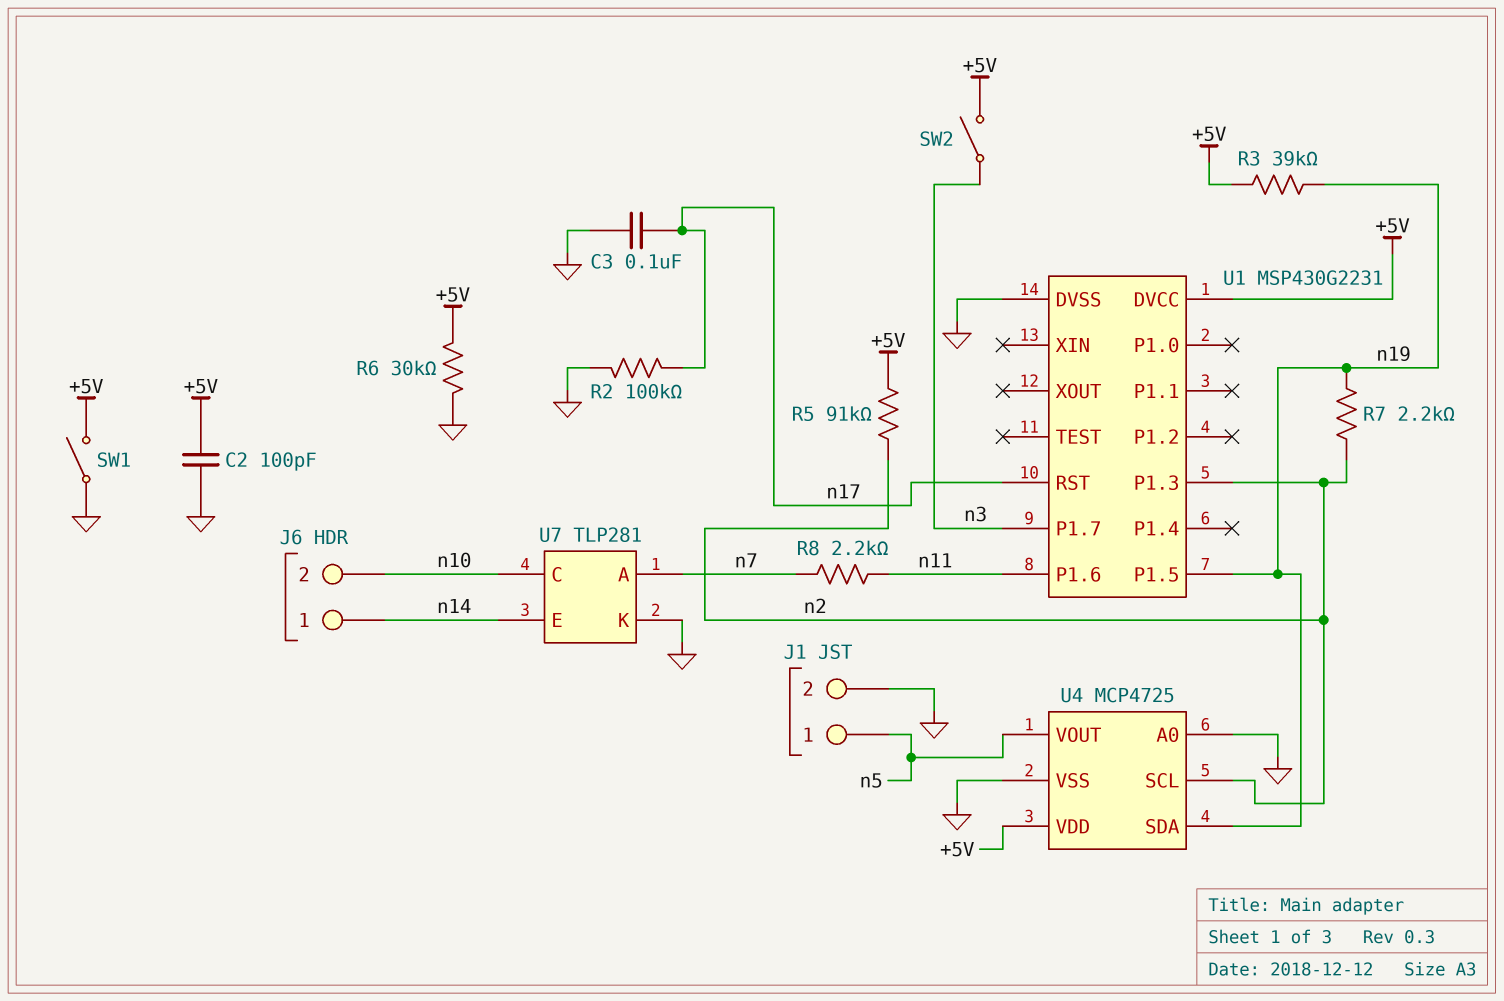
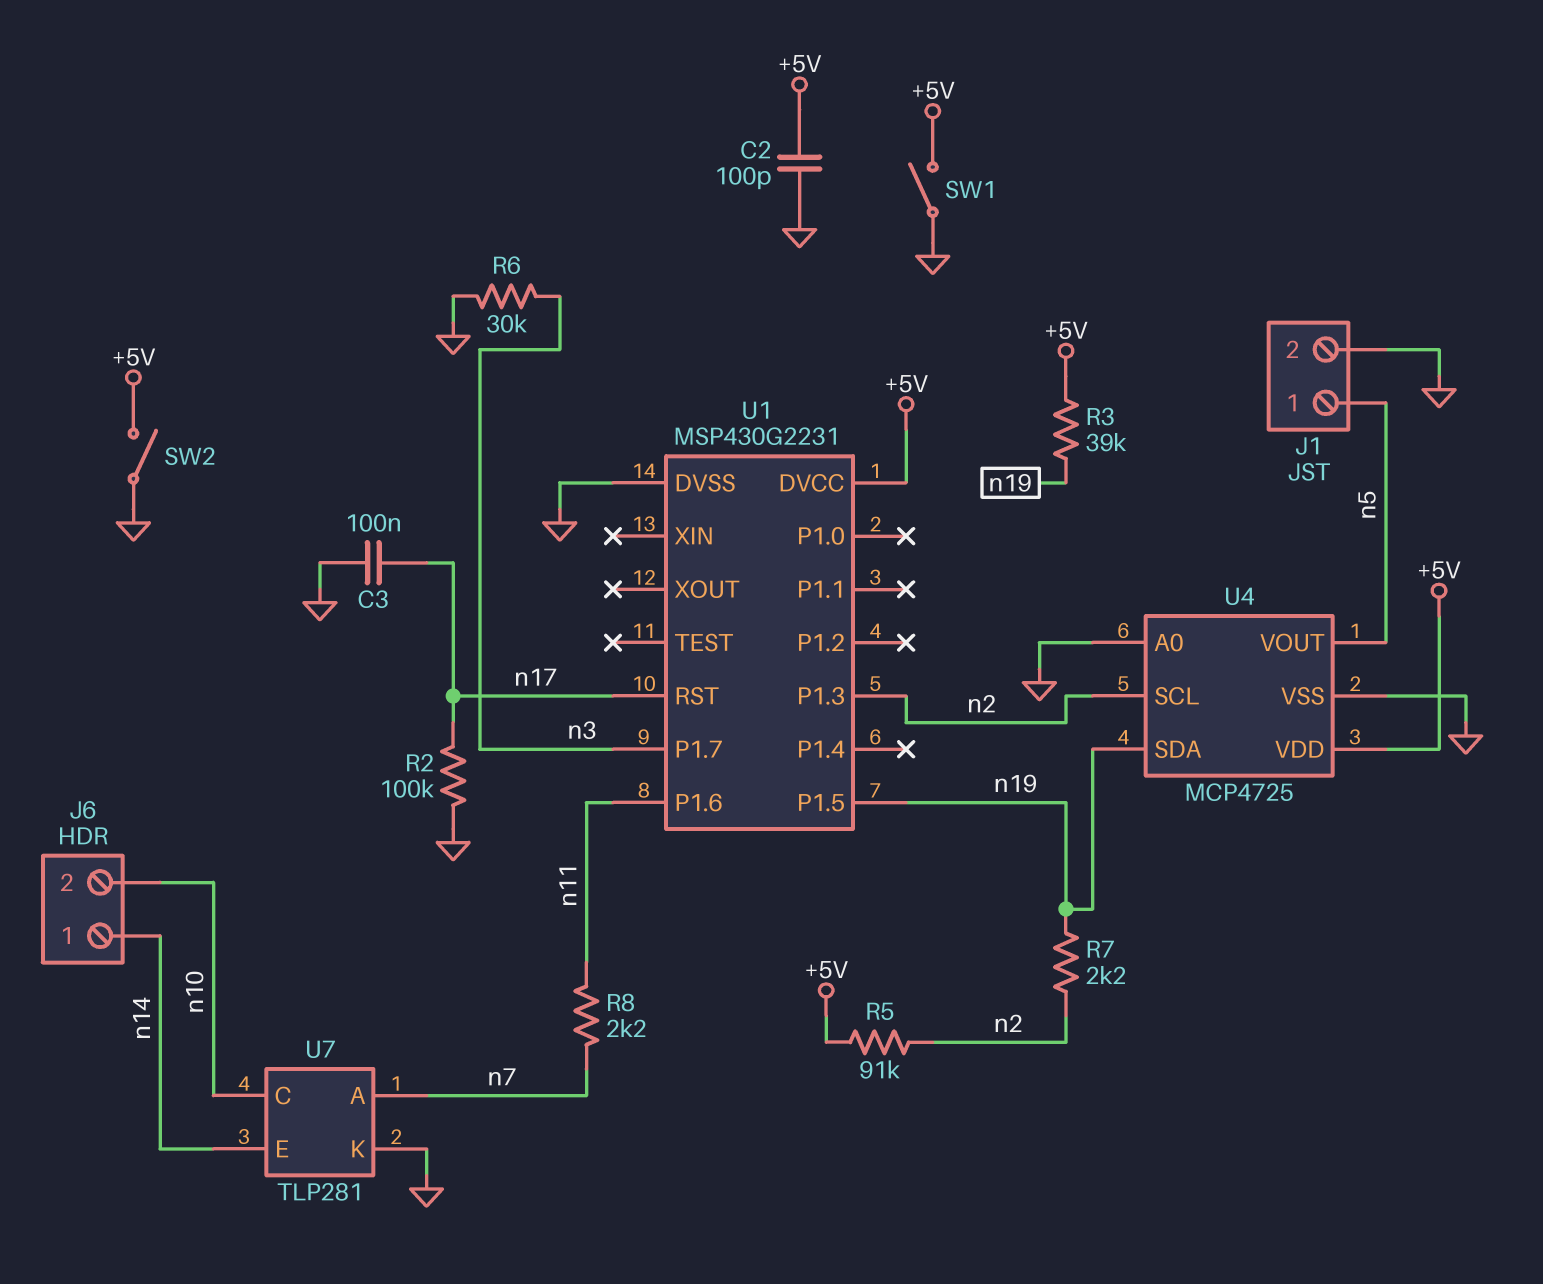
R6: 30k (+5V, GND) -> 30k (GND, n3)
SW2: switch (+5V, n3) -> switch (+5V, GND)

